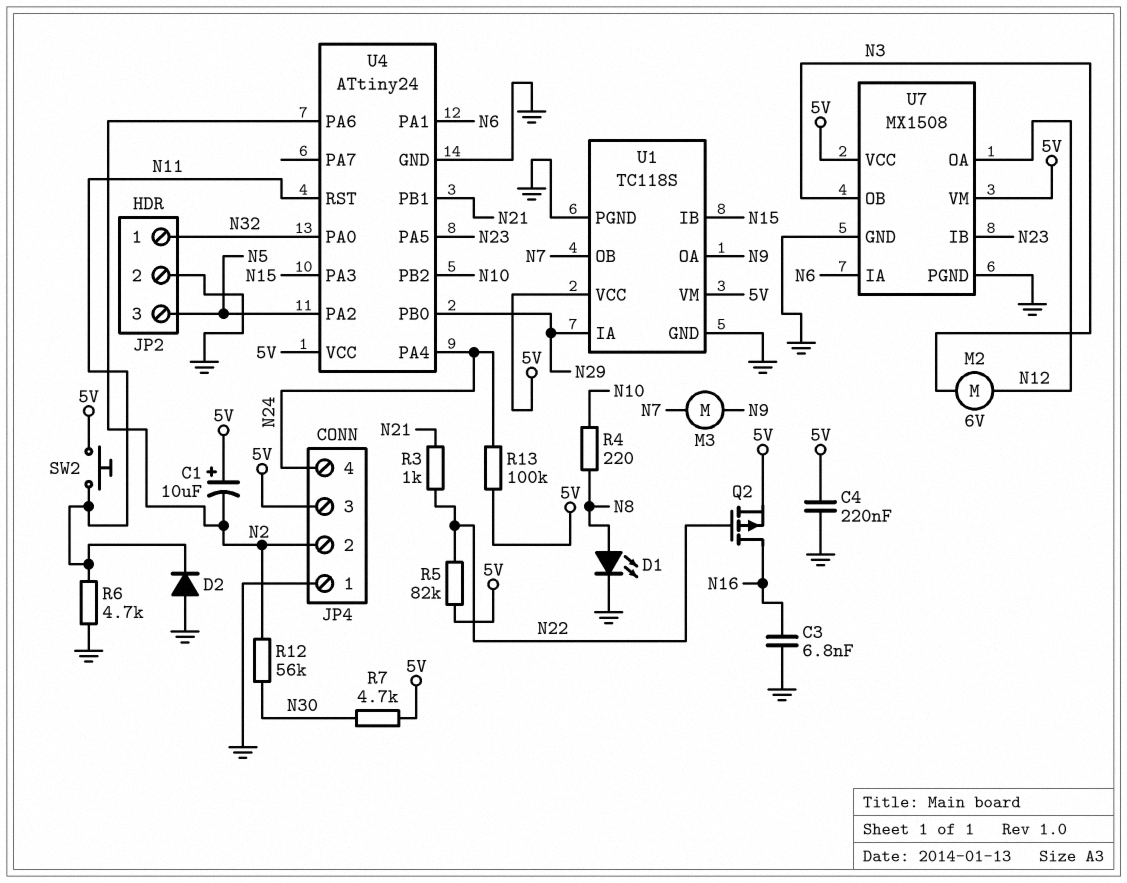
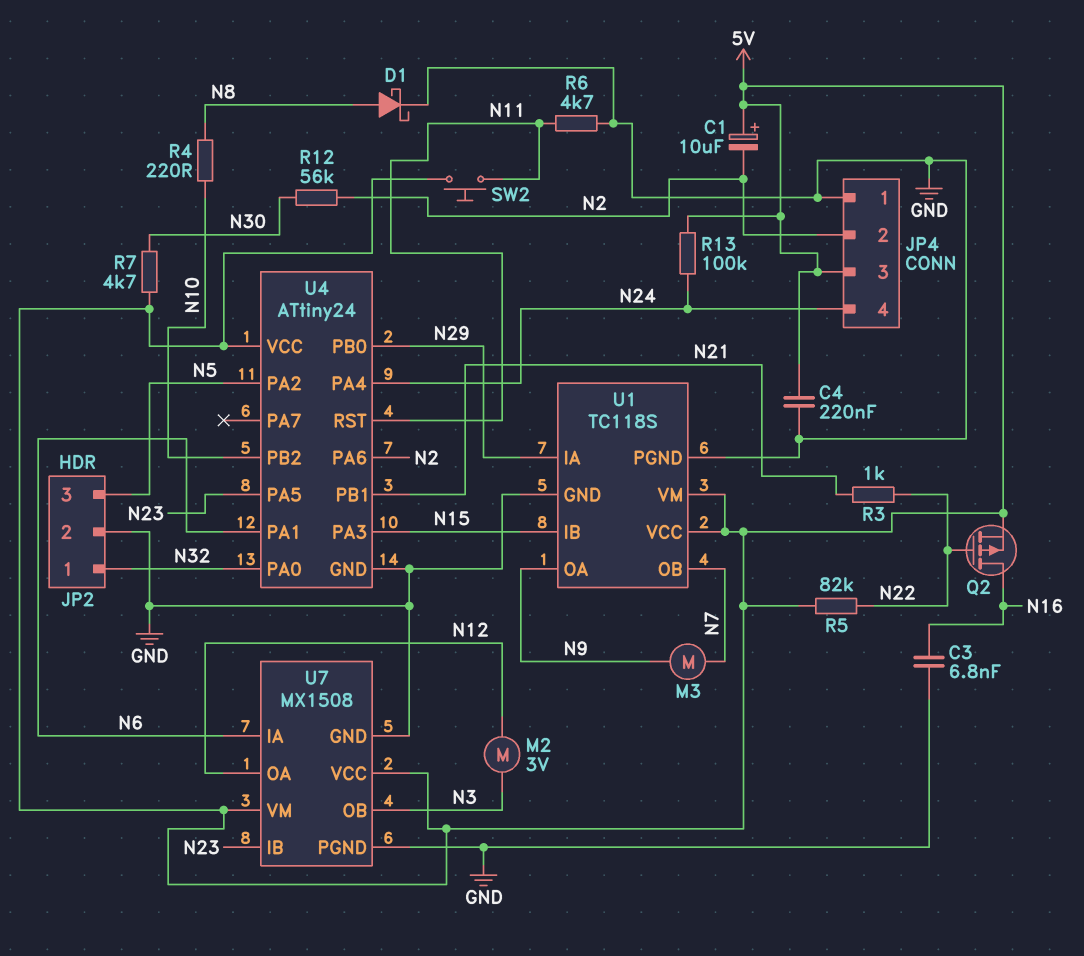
D1: LED (A N8, K GND) -> schottky (A N8, K GND)
D2: diode (A GND, K N11) -> none
M2: motor 6V (N3, N12) -> motor 3V (N3, N12)

